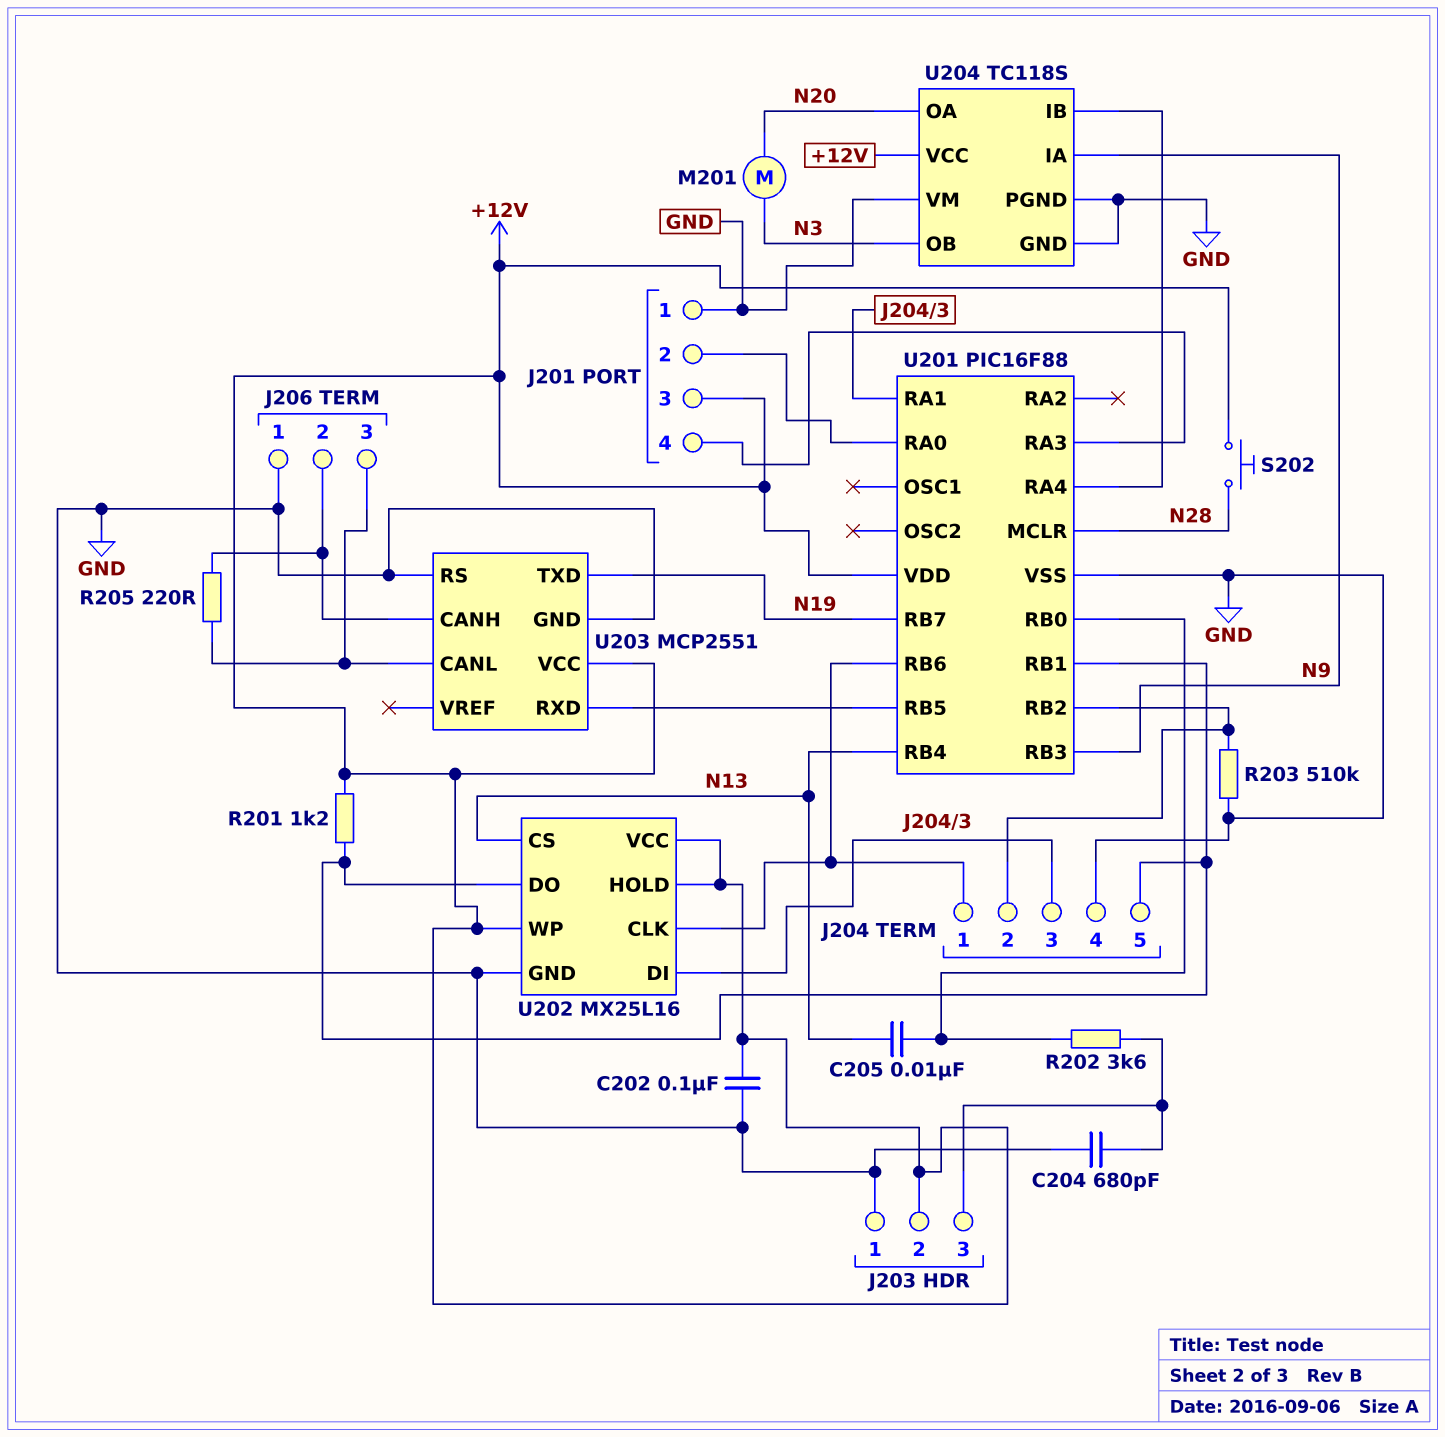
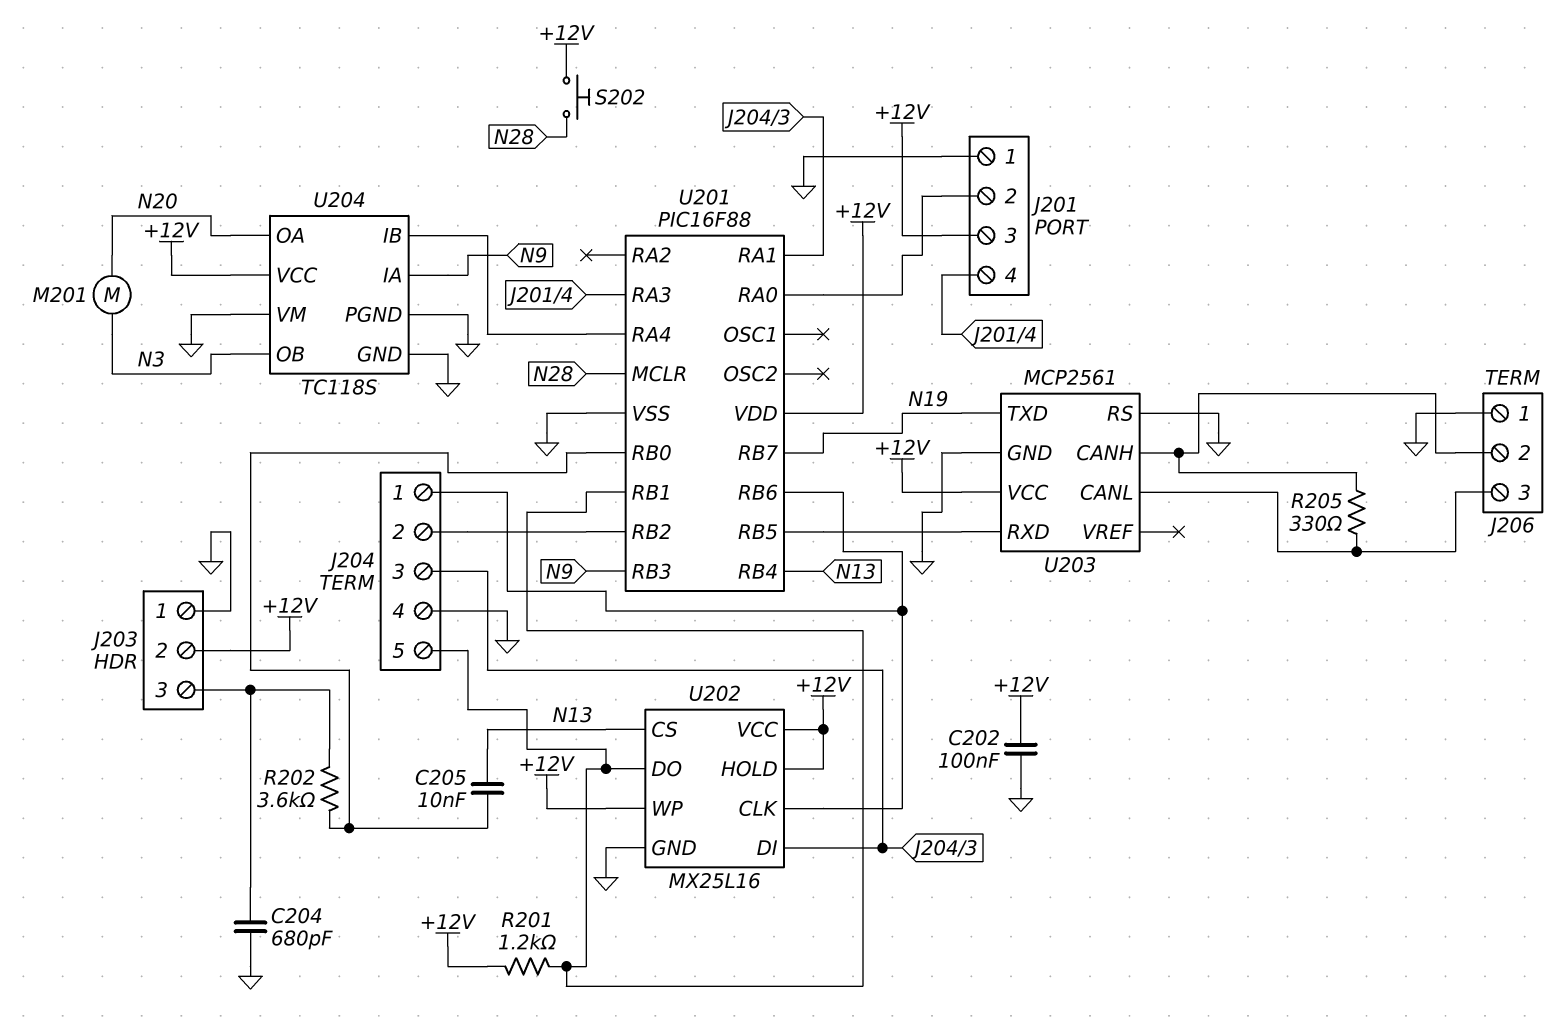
R203: 510k (GND, J204/2) -> none
R205: 220 (J206/2, J206/3) -> 330 (J206/2, J206/3)
U203: MCP2551 -> MCP2561

